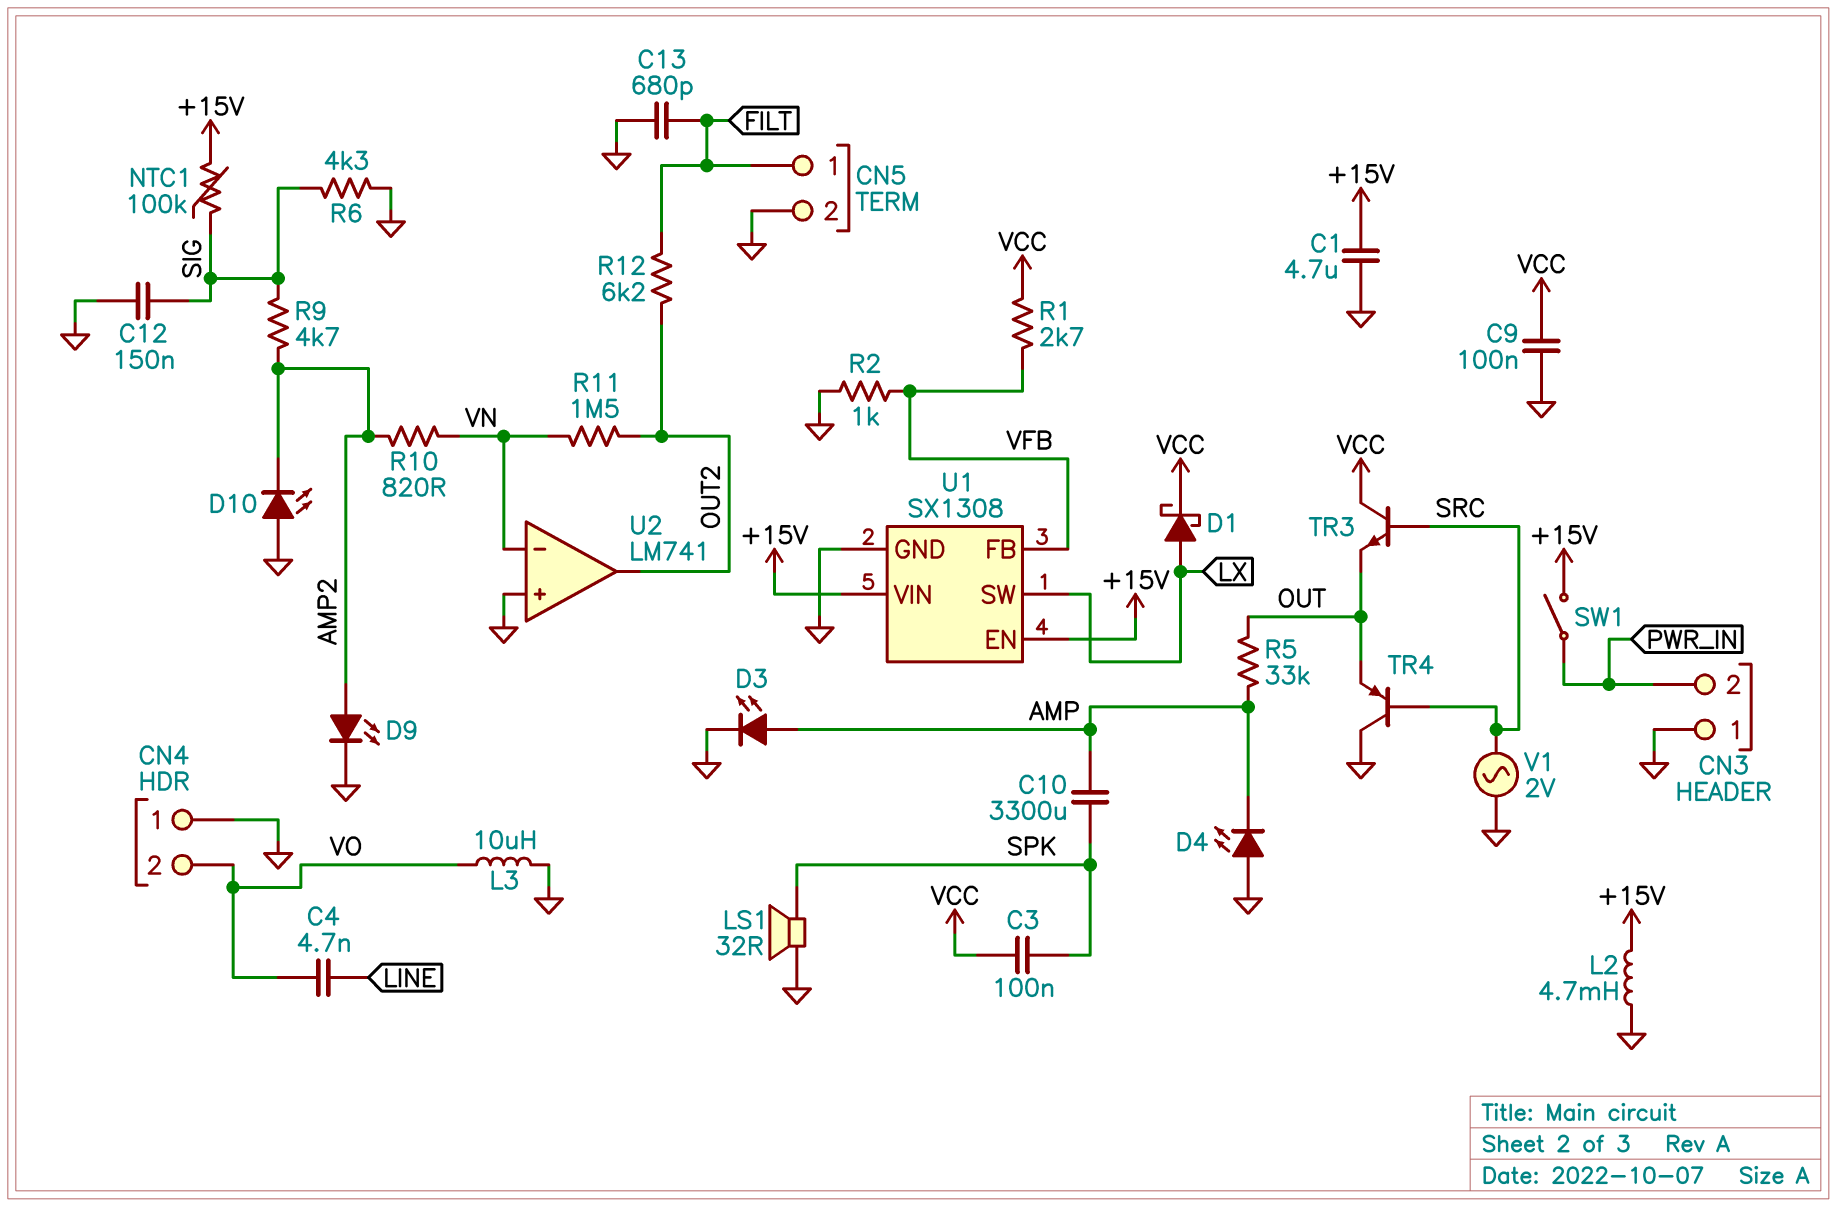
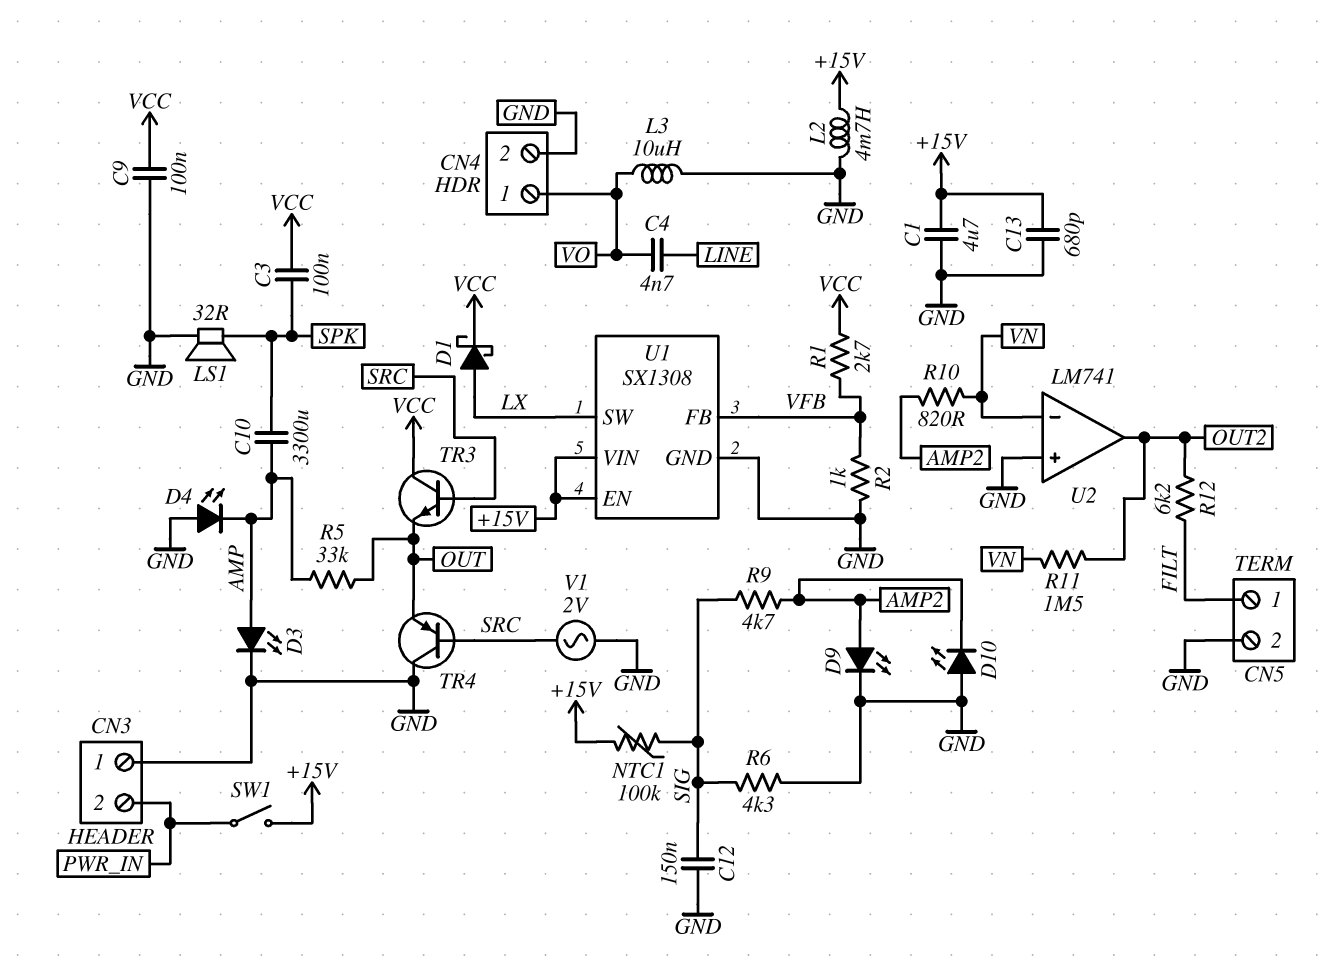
C13: 680pF (FILT, GND) -> 680pF (+15V, GND)
CN4 pin 1: GND -> VO
CN4 pin 2: VO -> GND

